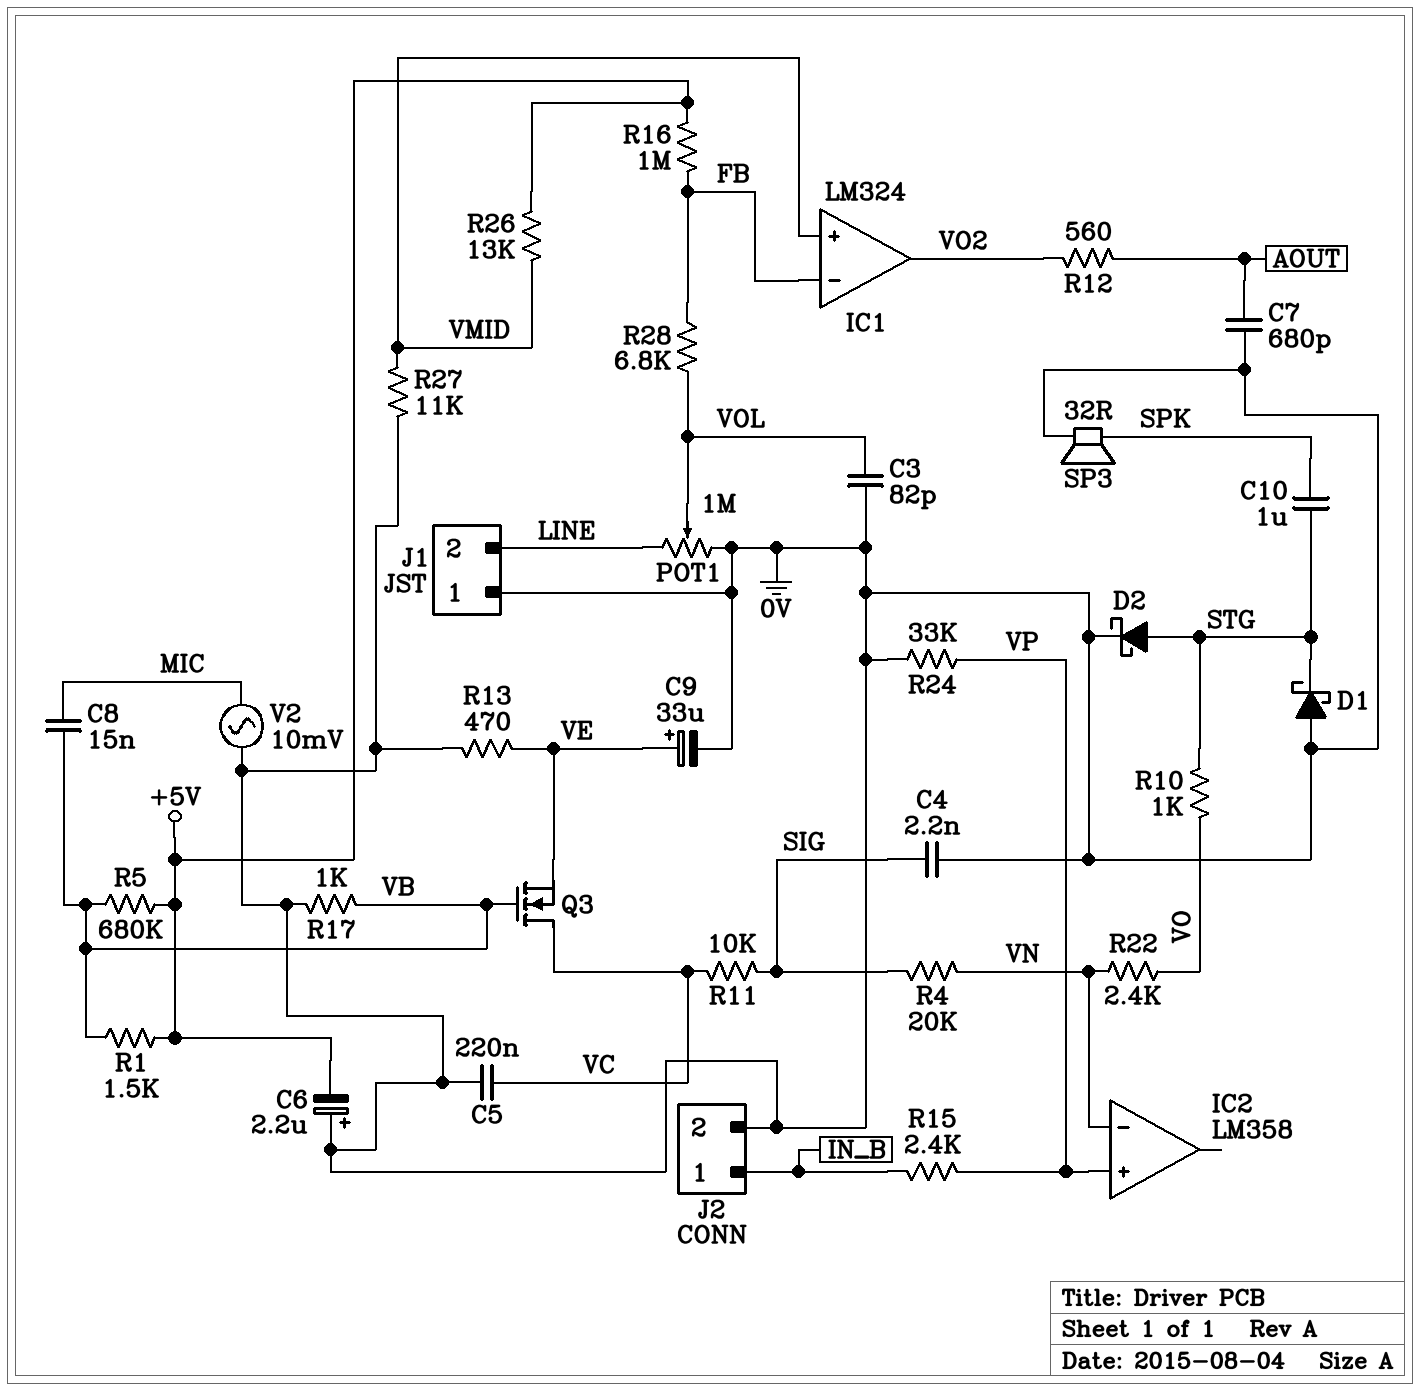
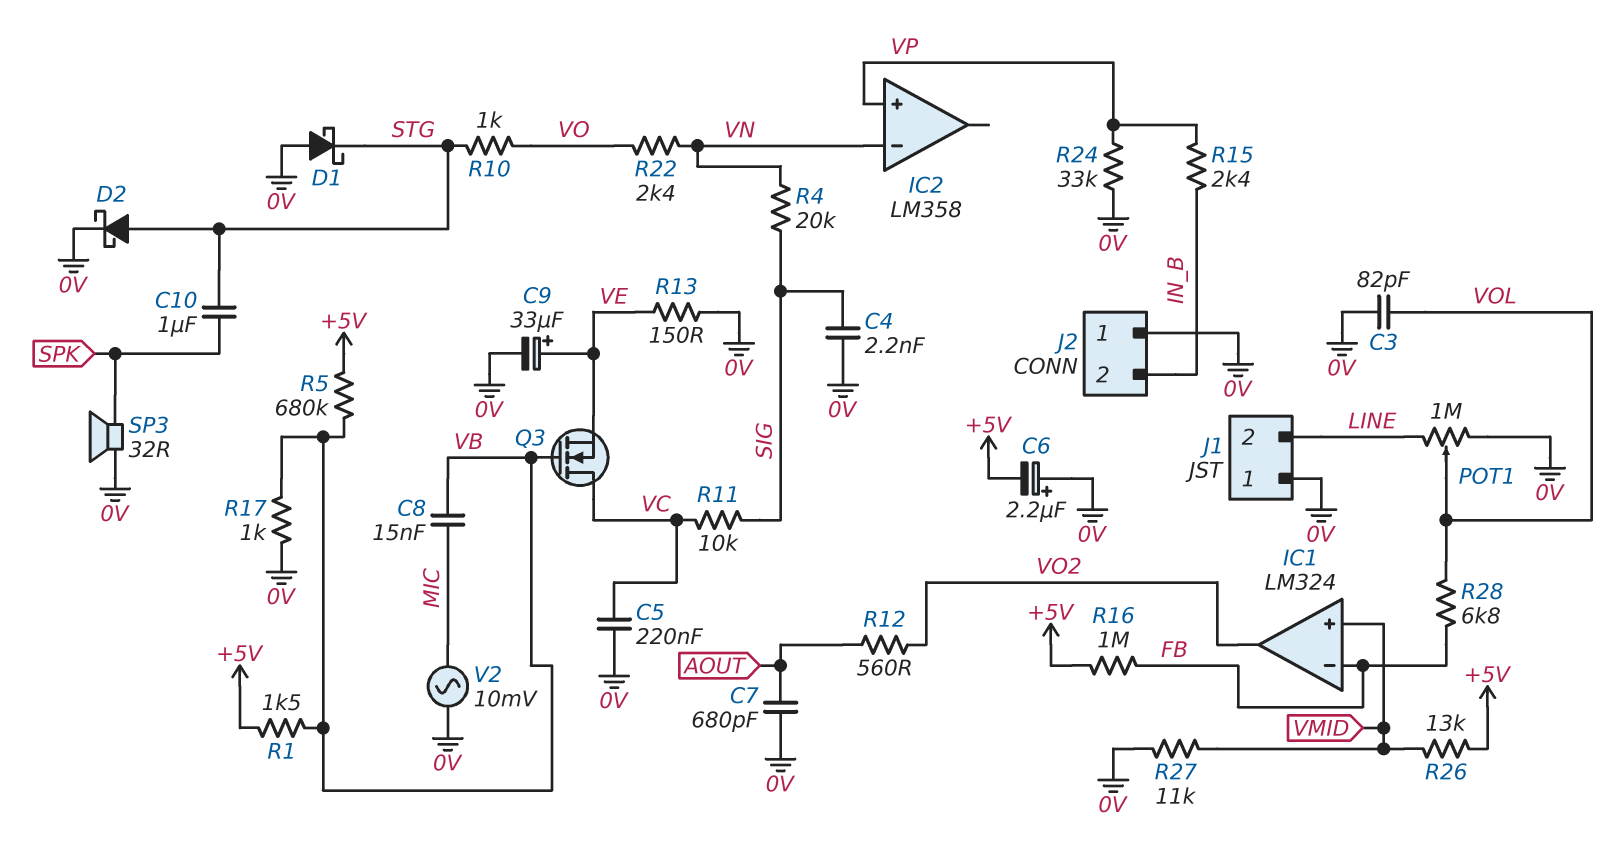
J2 pin 1: IN_B -> 0V
J2 pin 2: 0V -> IN_B
R13: 470 (0V, VE) -> 150 (0V, VE)

